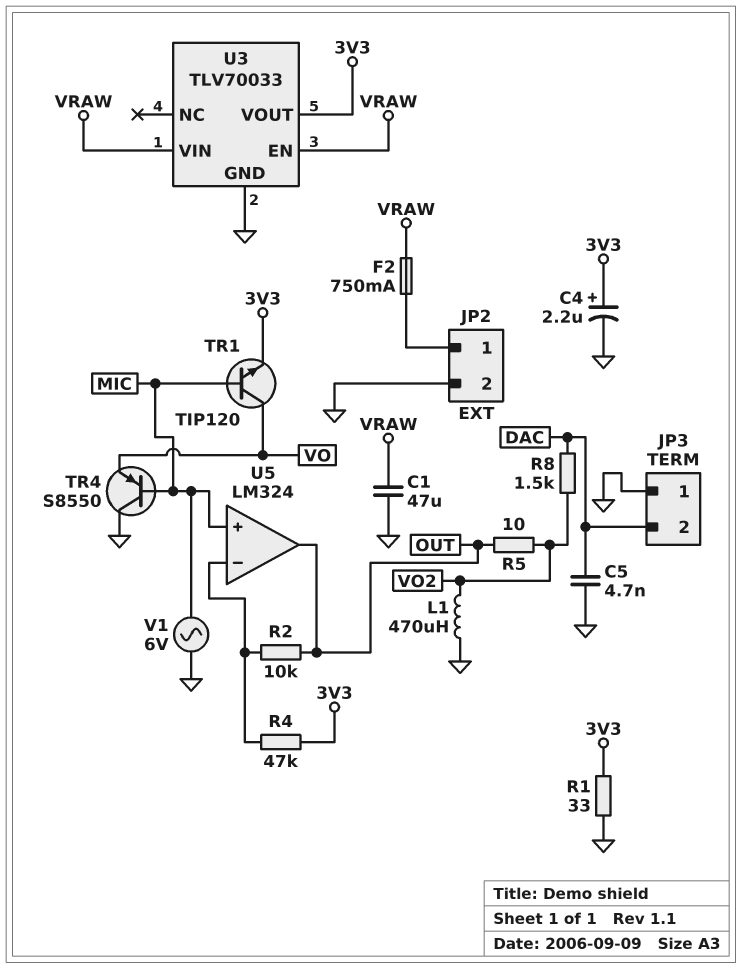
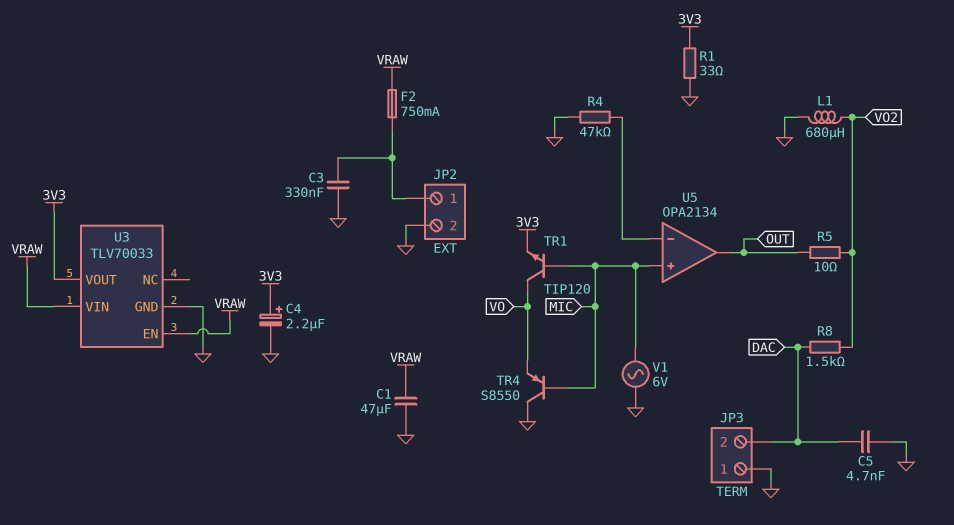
C3: none -> 330nF (GND, JP2/1)
L1: 470uH (GND, VO2) -> 680uH (GND, VO2)
R2: 10k (OUT, U5/in-) -> none
R4: 47k (3V3, U5/in-) -> 47k (GND, U5/in-)
U5: LM324 -> OPA2134

